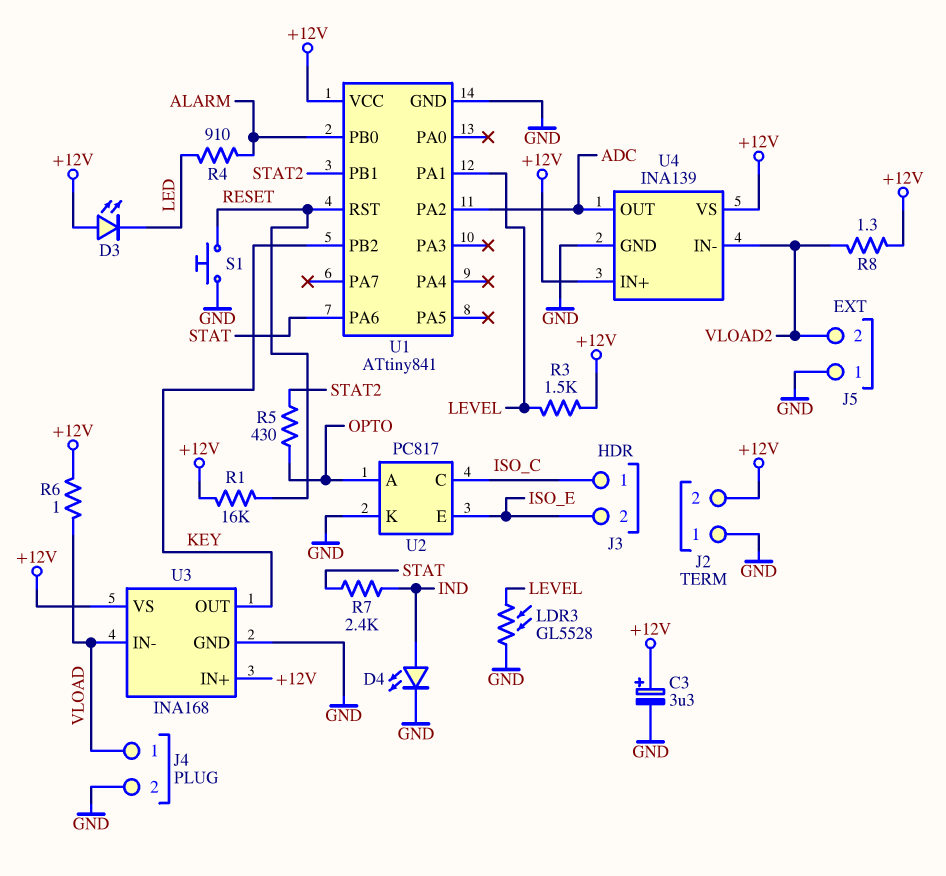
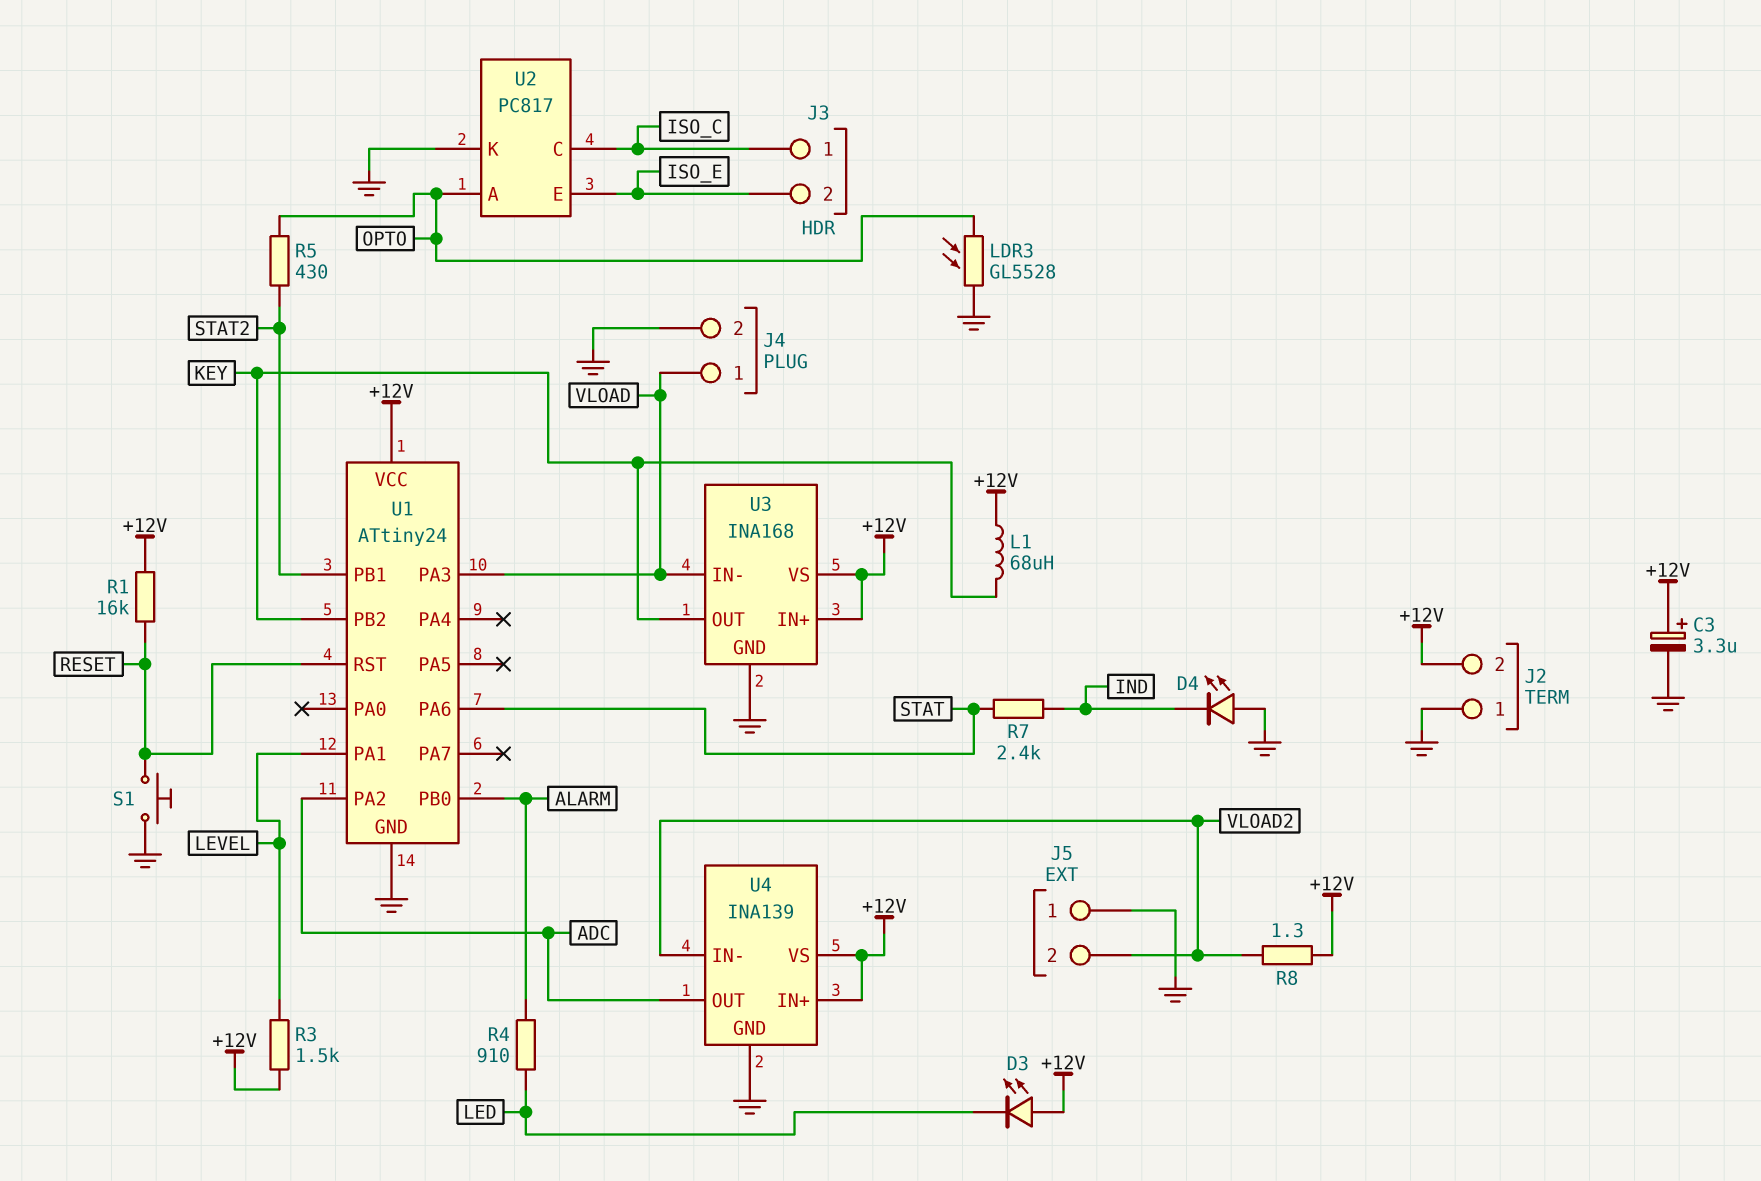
D4: LED (A IND, K GND) -> LED (A GND, K IND)
L1: none -> 68uH (+12V, KEY)
LDR3: GL5528 (GND, LEVEL) -> GL5528 (GND, OPTO)
R6: 1 (+12V, VLOAD) -> none
U1: ATtiny841 -> ATtiny24
U1 pin PA3: none -> VLOAD

